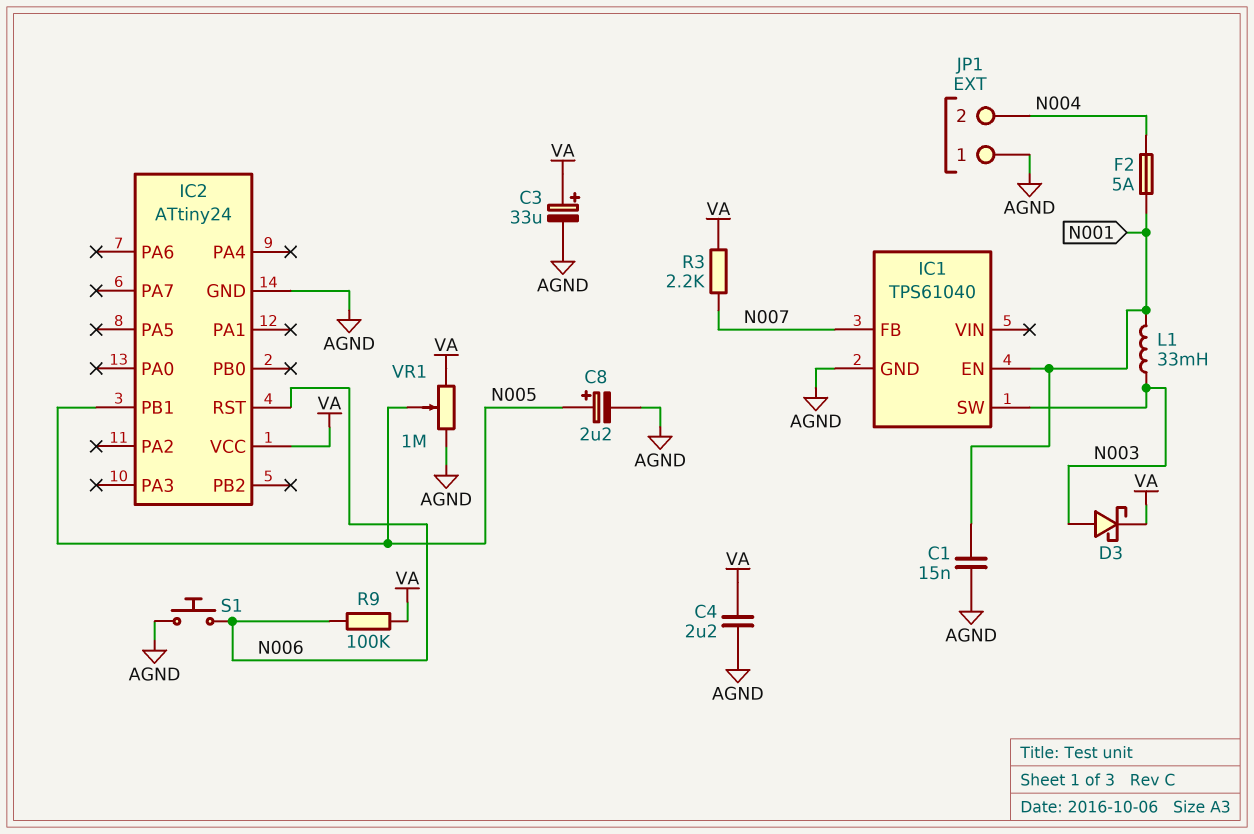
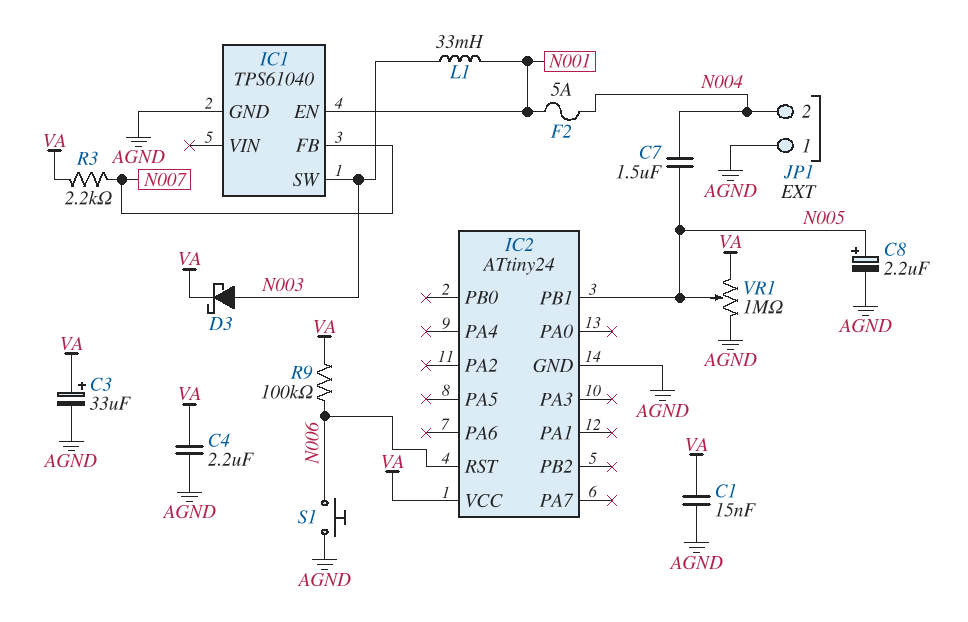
C1: 15nF (AGND, N001) -> 15nF (AGND, VA)
C7: none -> 1.5uF (N004, N005)

